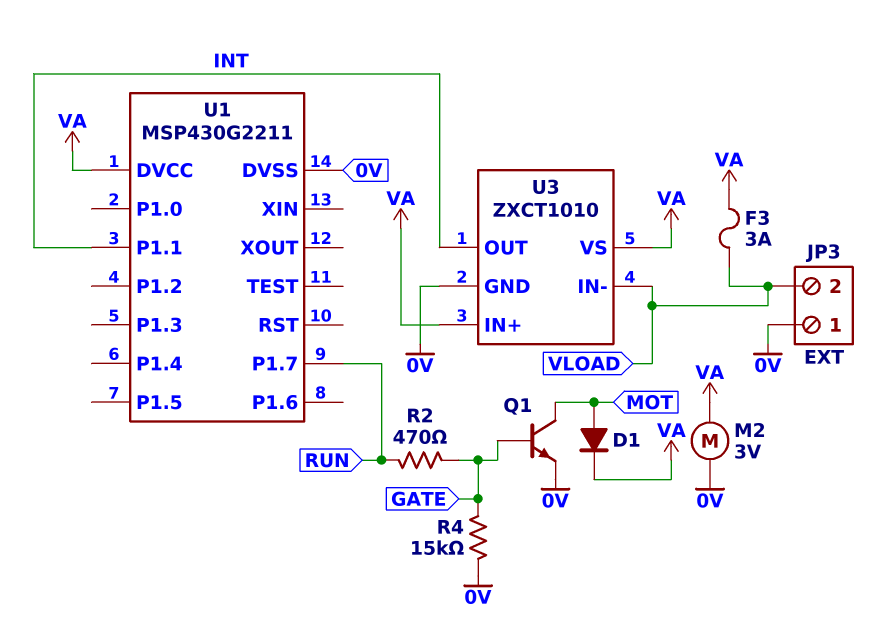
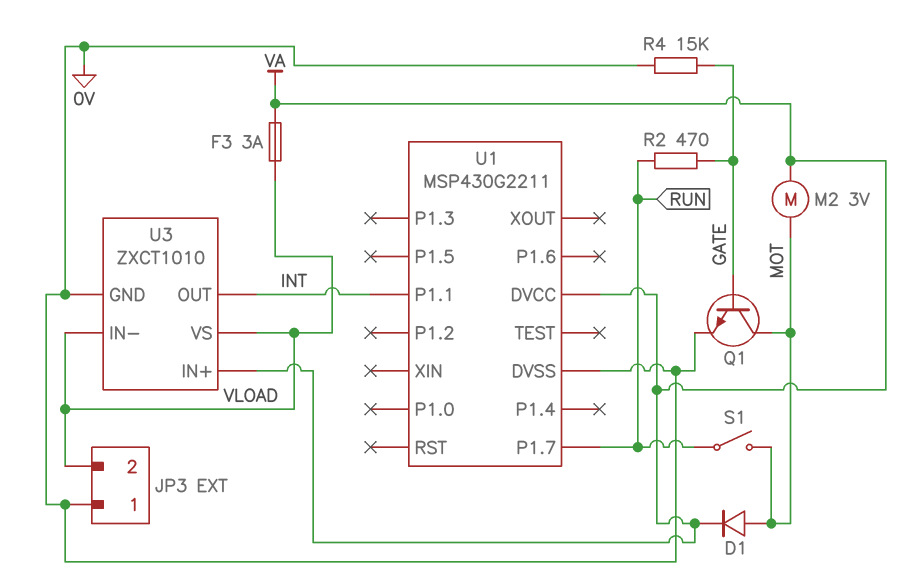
M2: motor 3V (0V, VA) -> motor 3V (MOT, VA)
S1: none -> switch (MOT, RUN)
U3 pin VS: VA -> VLOAD

